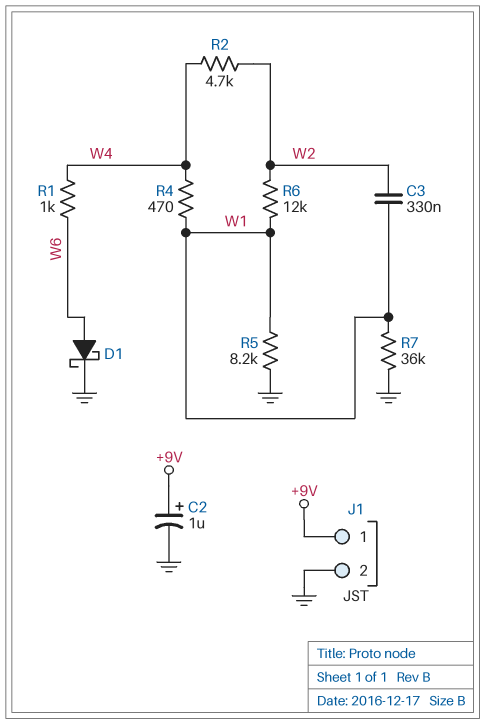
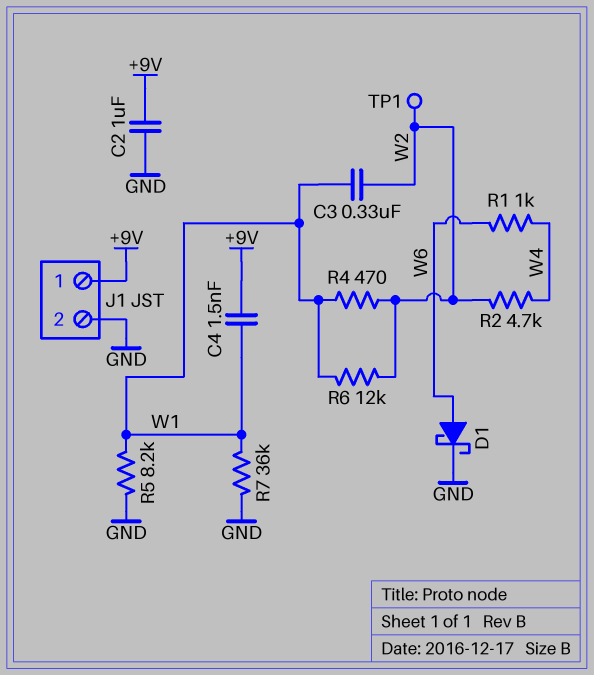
C2: 1uF (plus +9V, minus GND) -> 1uF (+9V, GND)
C4: none -> 1.5nF (+9V, W1)
R4: 470 (W1, W4) -> 470 (W1, W2)
TP1: none -> test point (W2)

